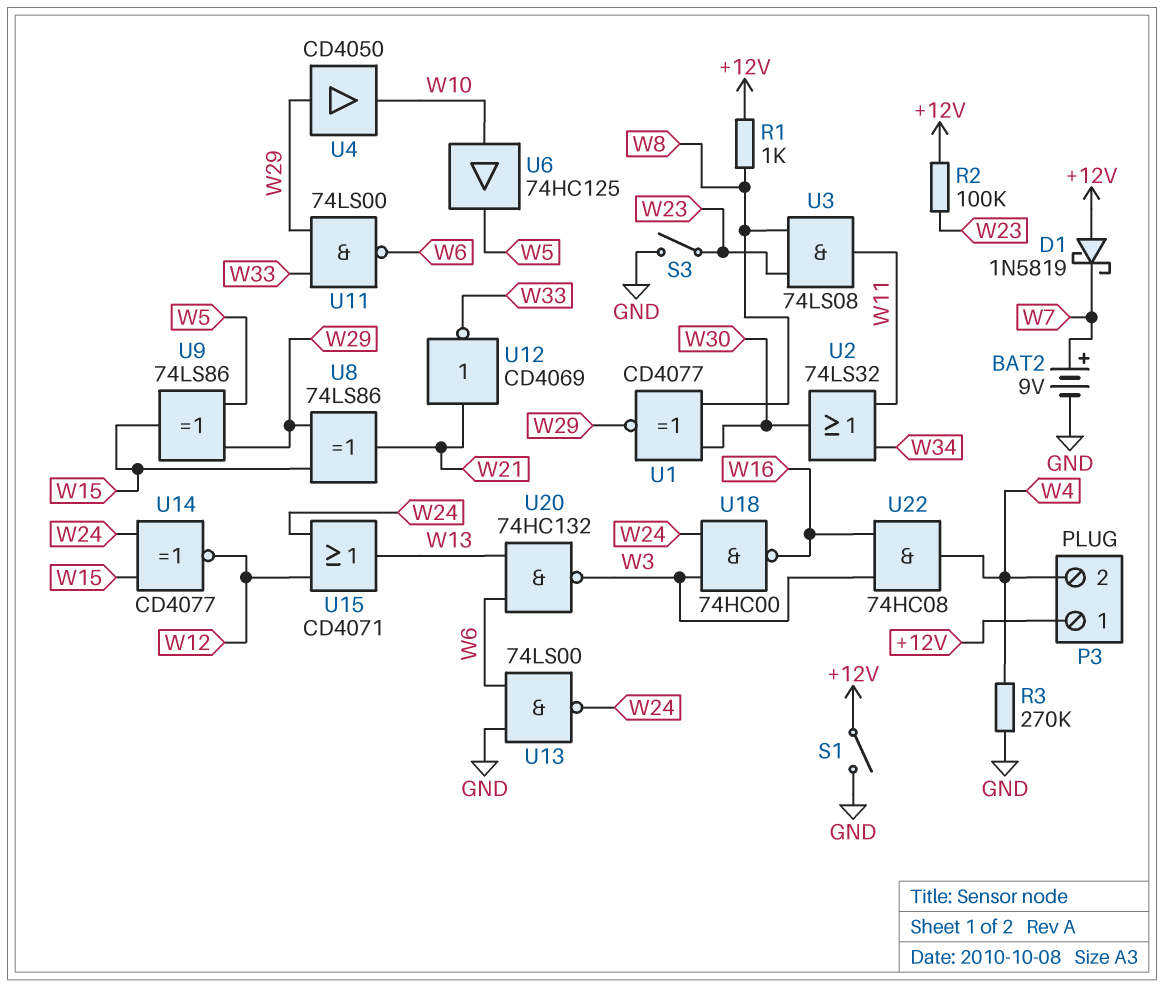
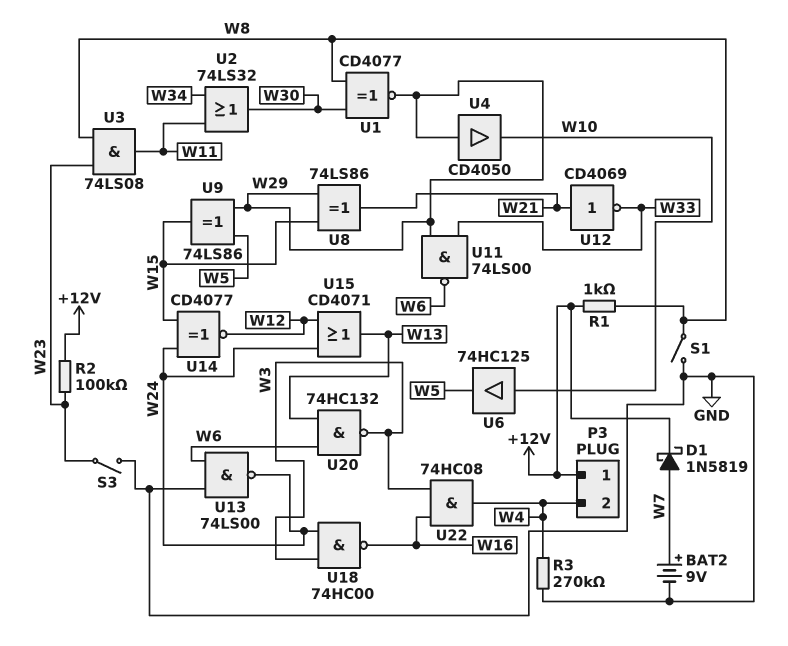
D1: schottky 1N5819 (A +12V, K W7) -> schottky 1N5819 (A W7, K +12V)
S1: switch (+12V, GND) -> switch (GND, W8)

